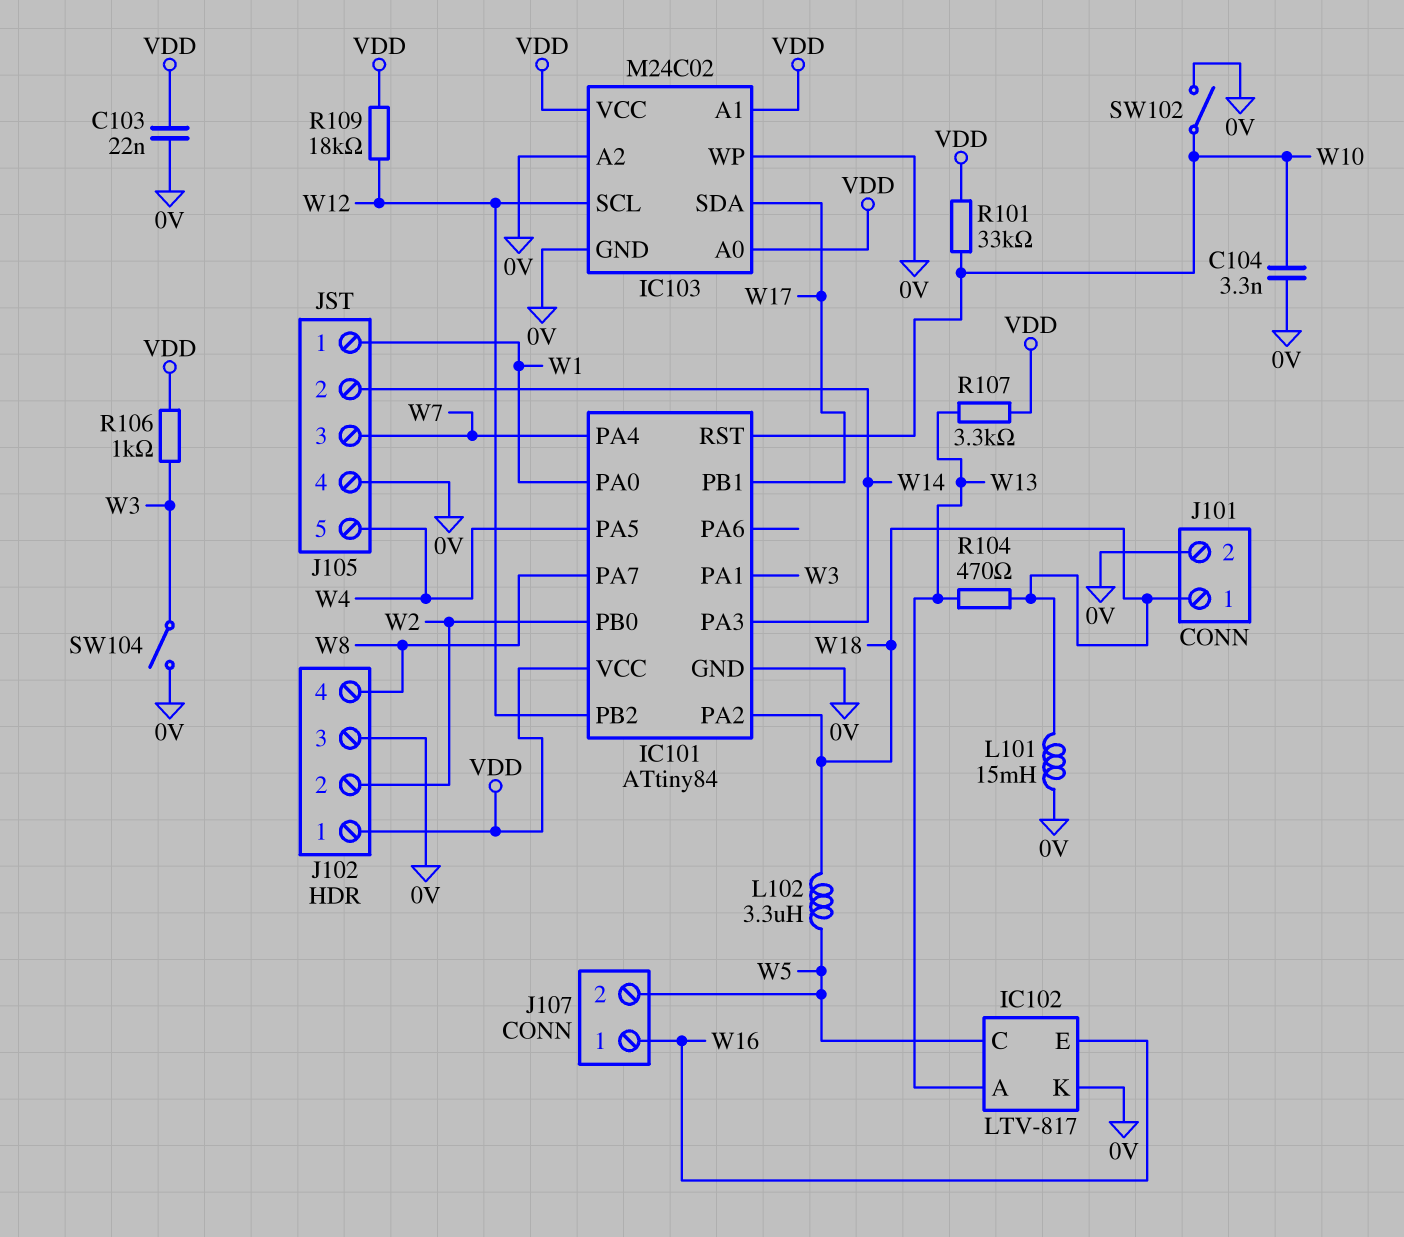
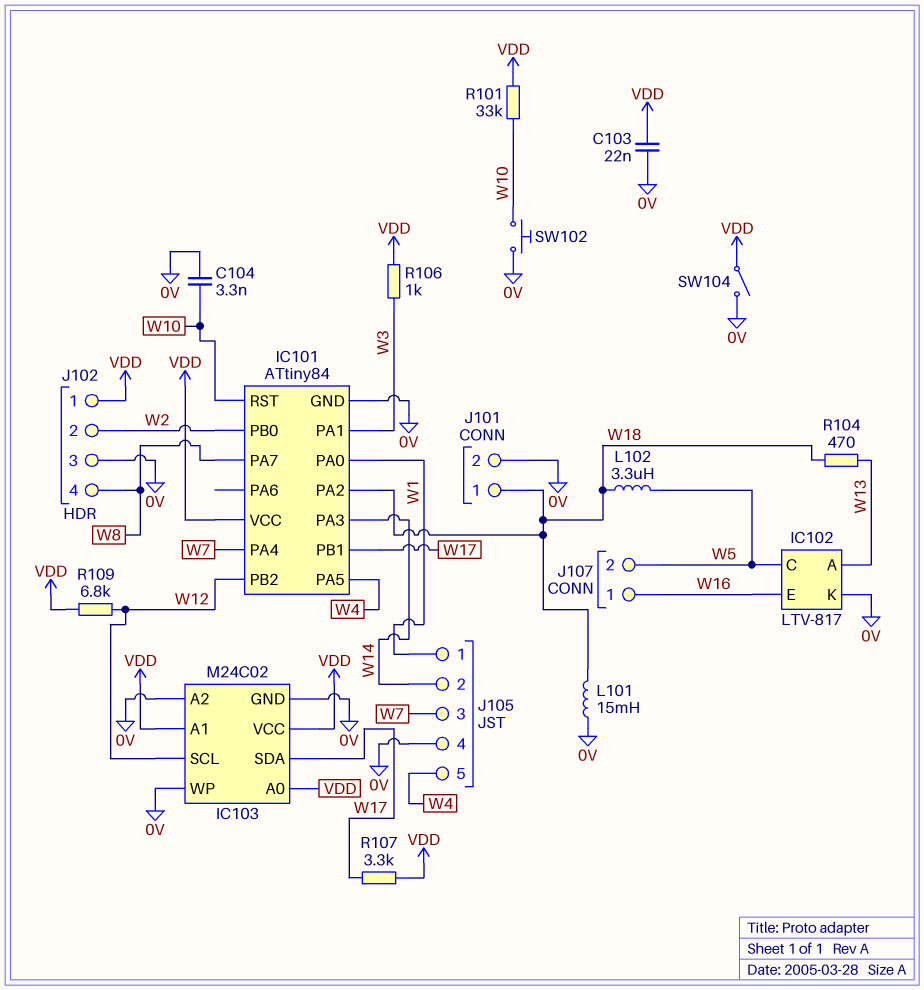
R107: 3.3k (VDD, W13) -> 3.3k (VDD, W17)
R109: 18k (VDD, W12) -> 6.8k (VDD, W12)
SW102: switch (0V, W10) -> button (0V, W10)
SW104: switch (0V, W3) -> switch (0V, VDD)

